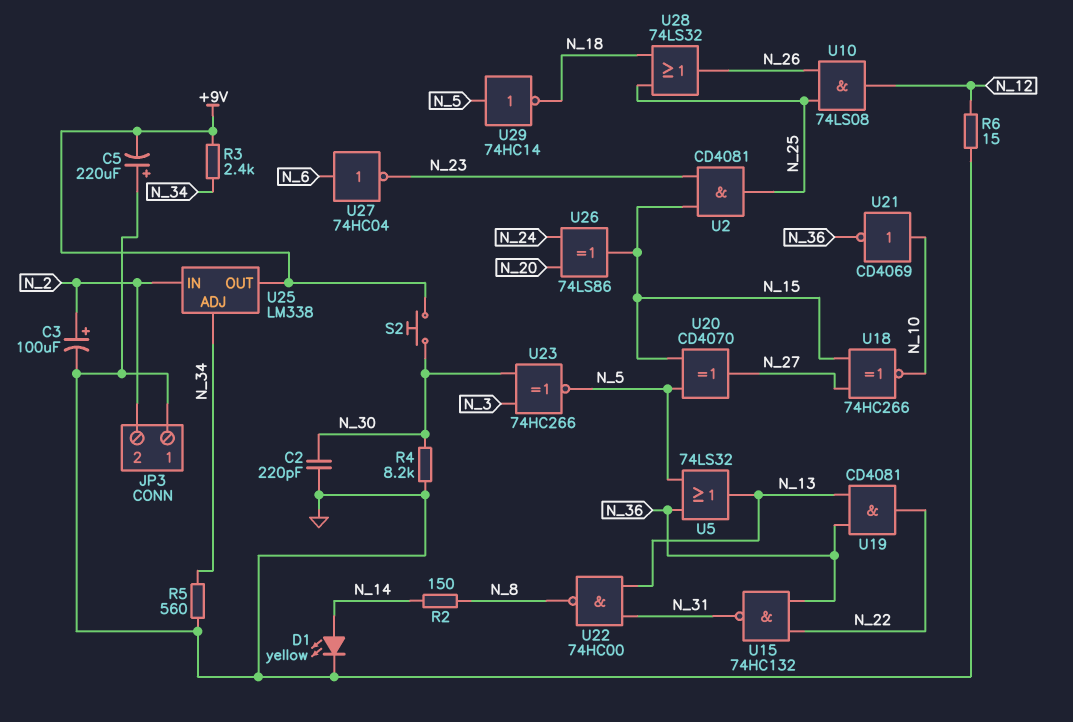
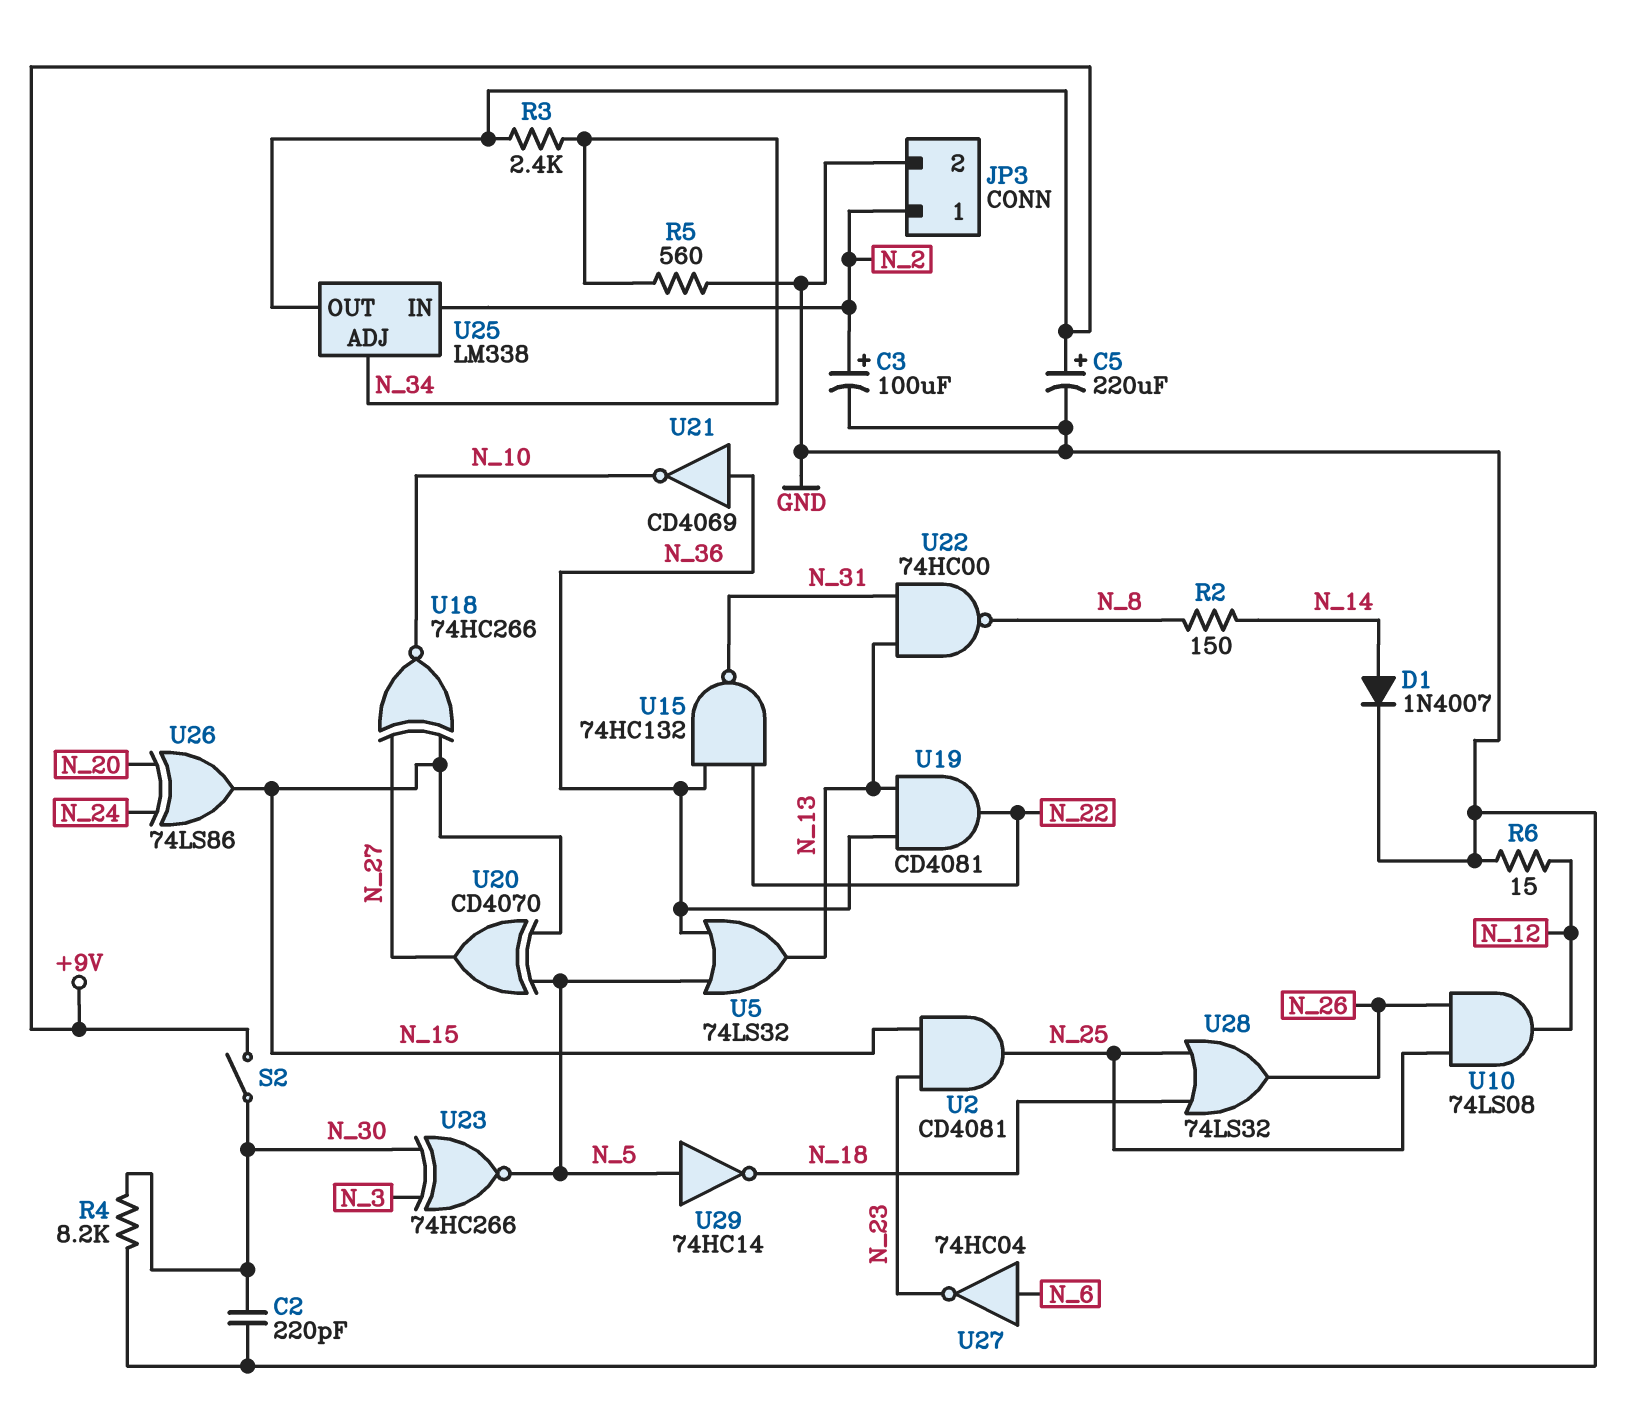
C5: 220uF (plus GND, minus +9V) -> 220uF (plus +9V, minus GND)
D1: LED yellow (A N_14, K GND) -> diode 1N4007 (A N_14, K GND)
JP3 pin 1: GND -> N_2
JP3 pin 2: N_2 -> GND
S2: button (+9V, N_30) -> switch (+9V, N_30)
U21: NOT CD4069 (in N_10, out N_36) -> NOT CD4069 (in N_36, out N_10)

